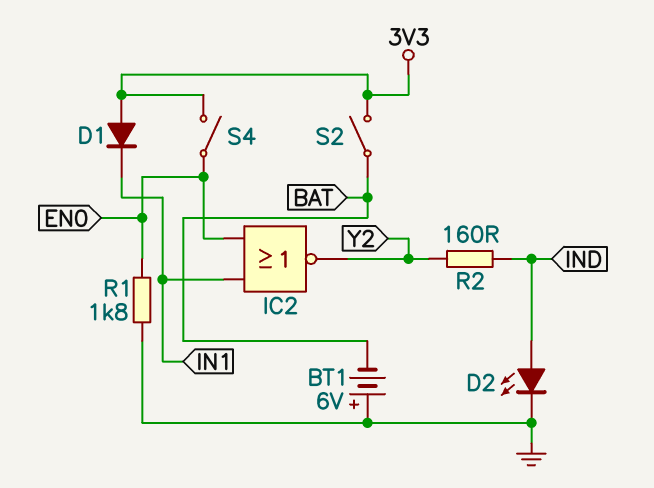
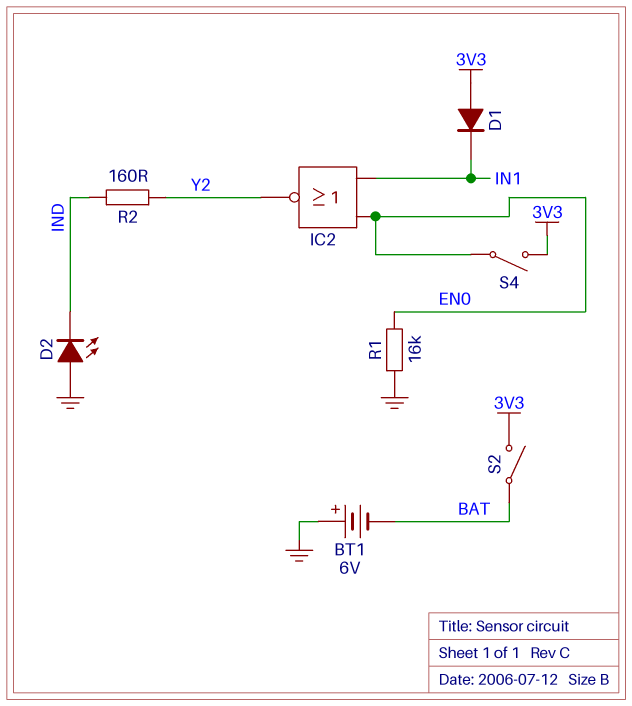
D2: LED (A IND, K GND) -> LED (A GND, K IND)
R1: 1.8k (EN0, GND) -> 16k (EN0, GND)

